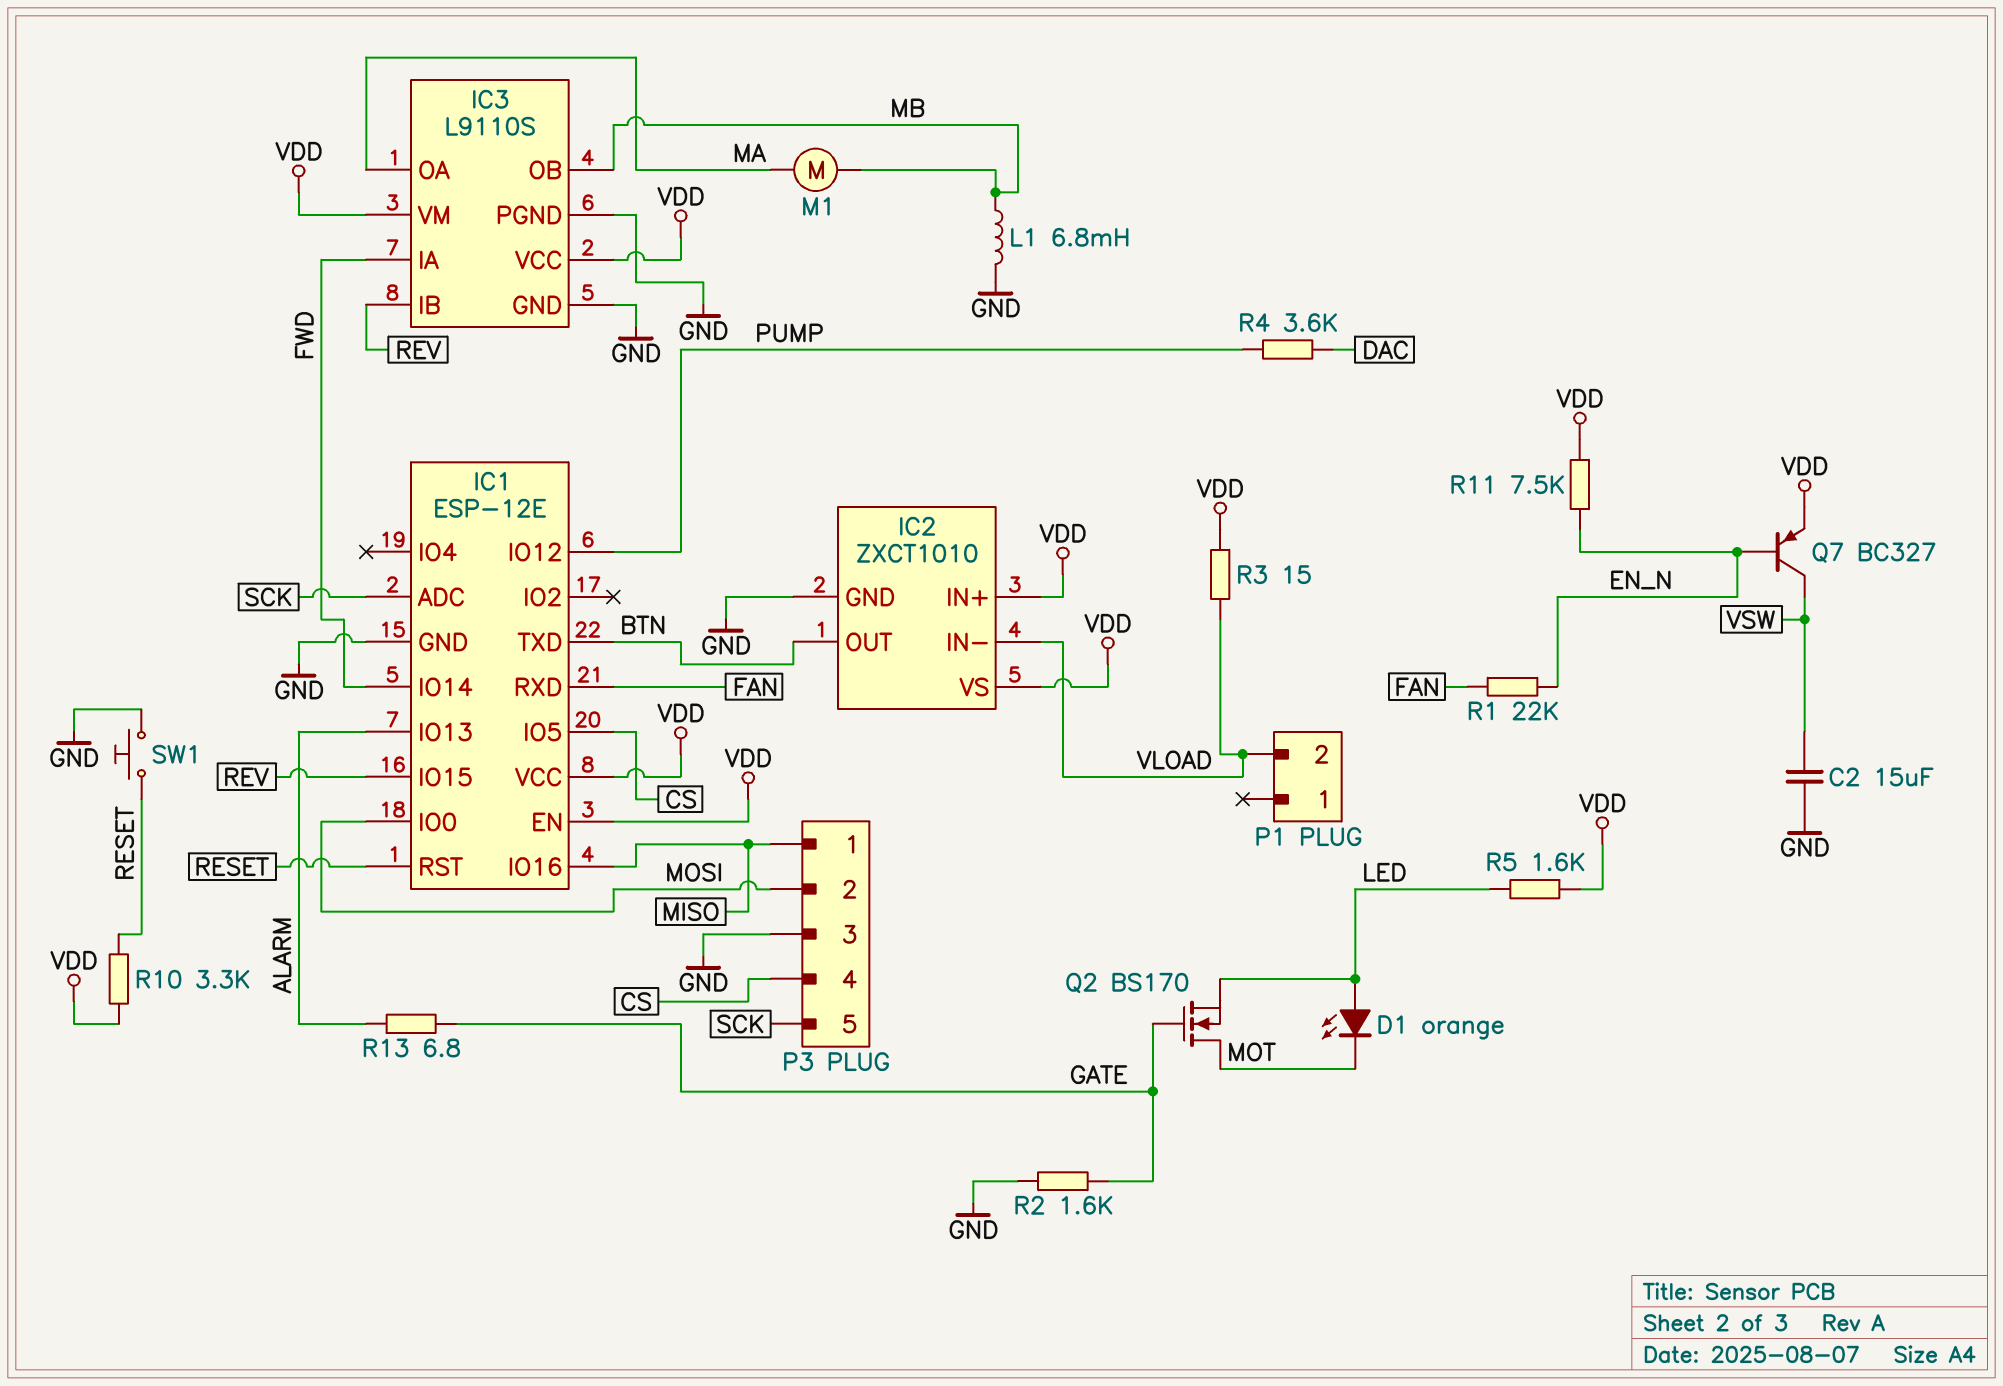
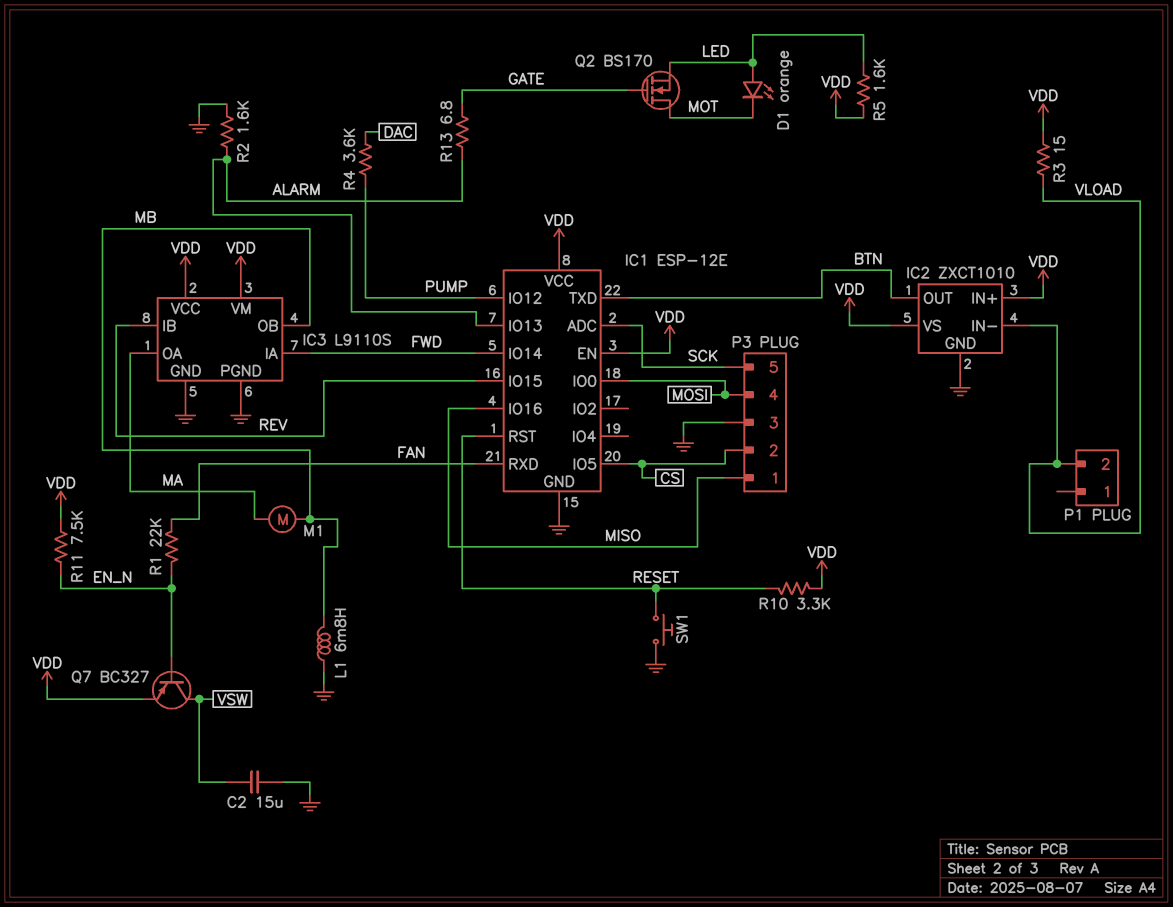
P3 pin 2: MOSI -> CS
P3 pin 4: CS -> MOSI
R2: 1.6k (GATE, GND) -> 1.6k (ALARM, GND)

